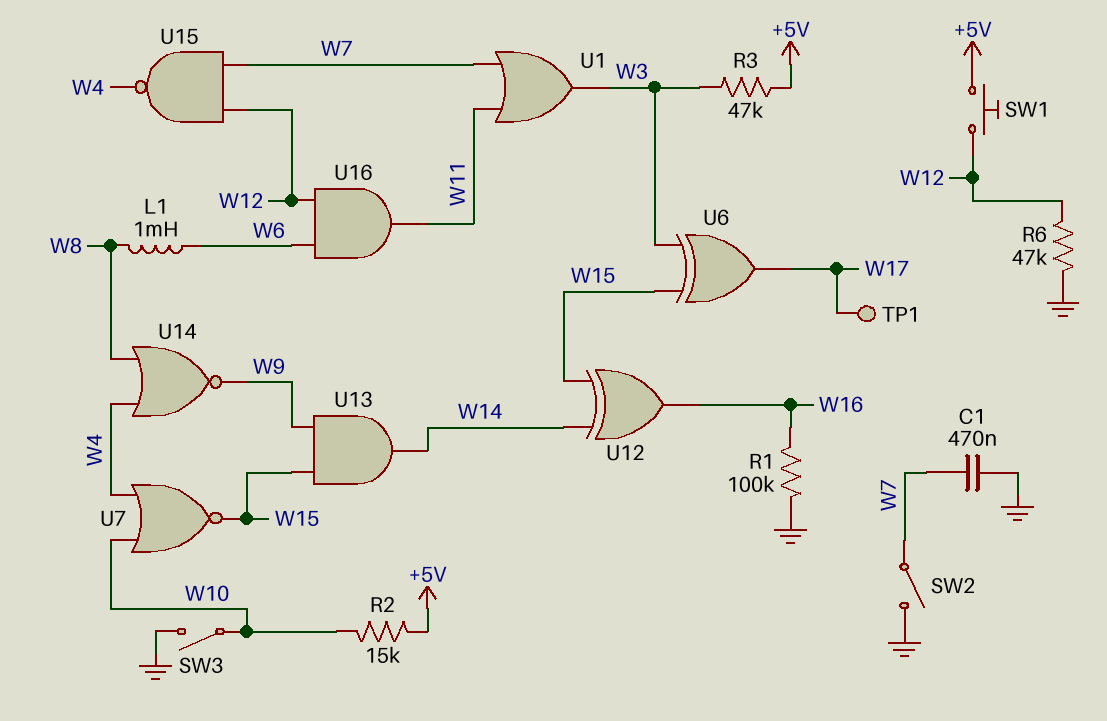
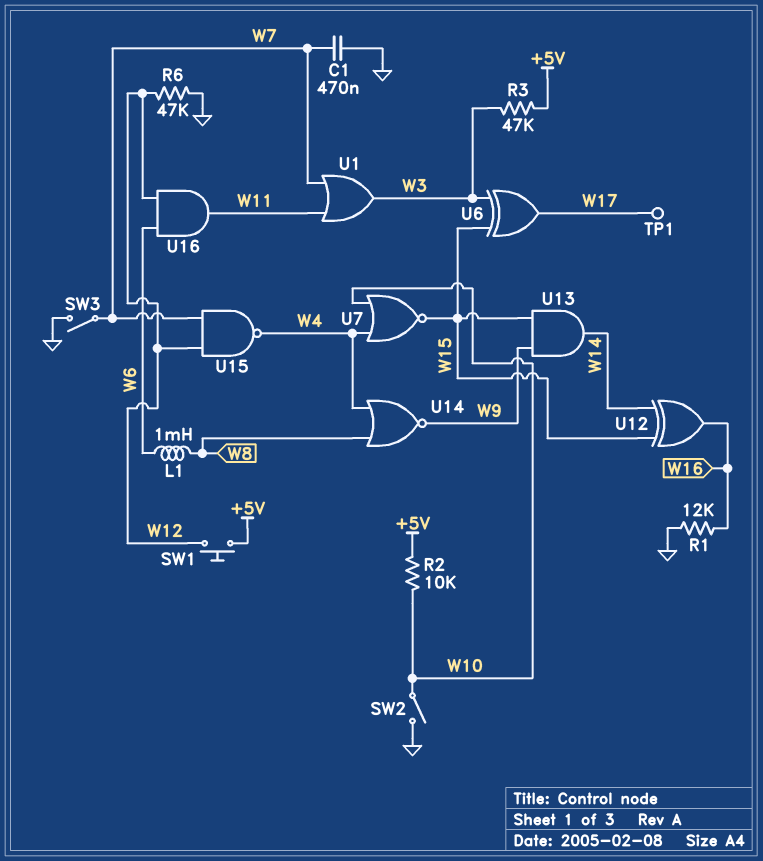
R1: 100k (GND, W16) -> 12k (GND, W16)
R2: 15k (+5V, W10) -> 10k (+5V, W10)
SW2: switch (GND, W7) -> switch (GND, W10)
SW3: switch (GND, W10) -> switch (GND, W7)

